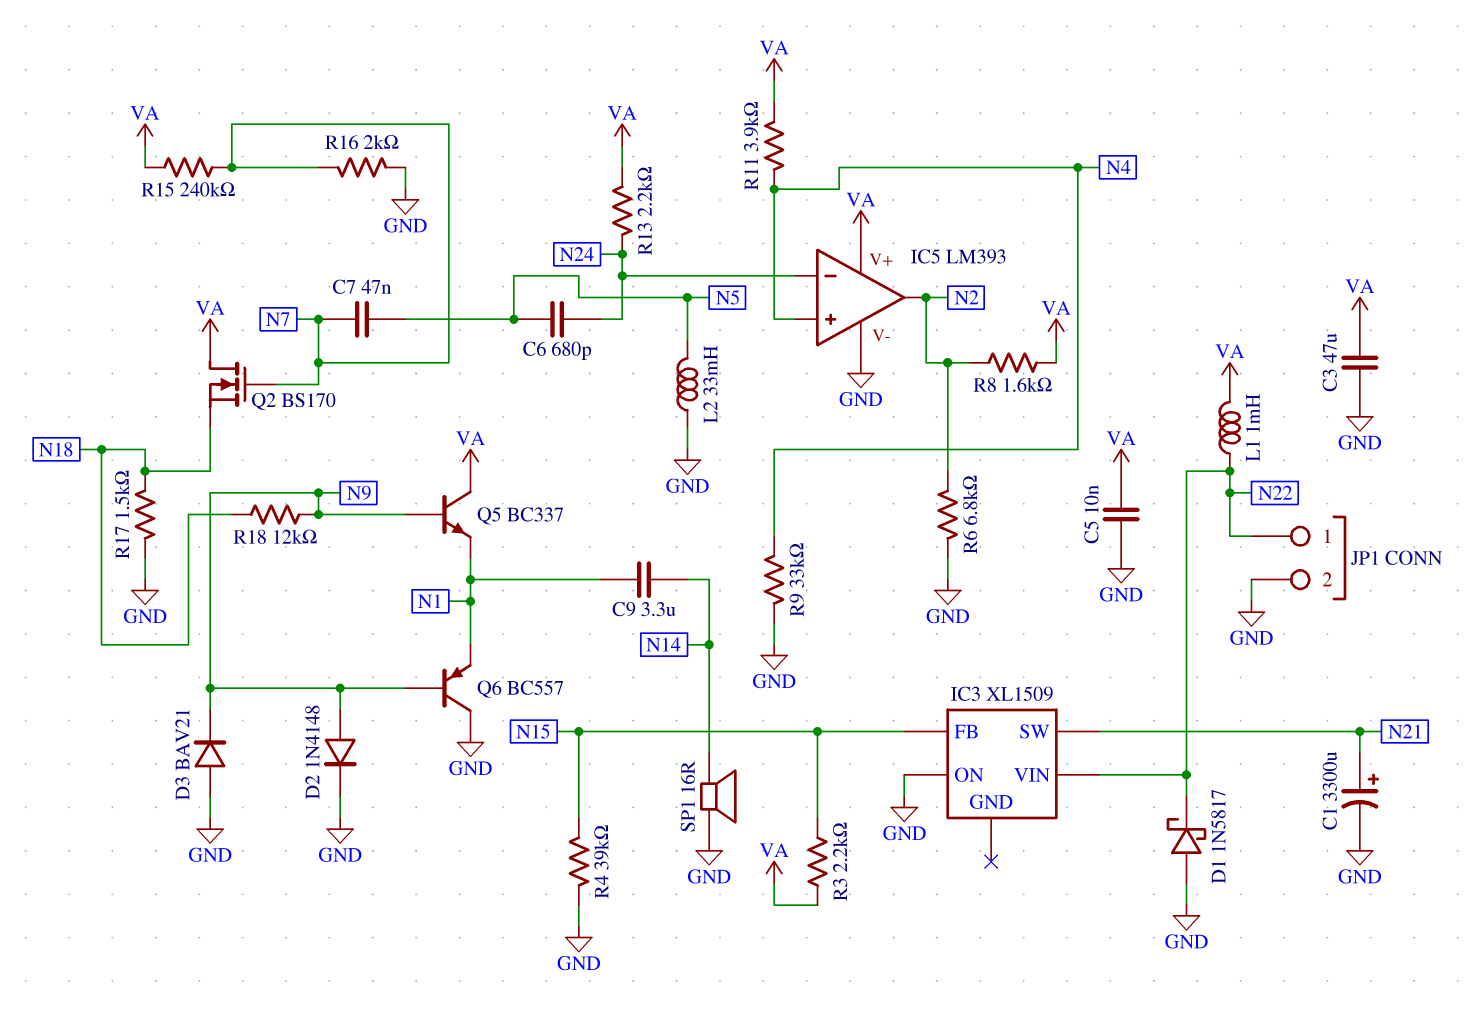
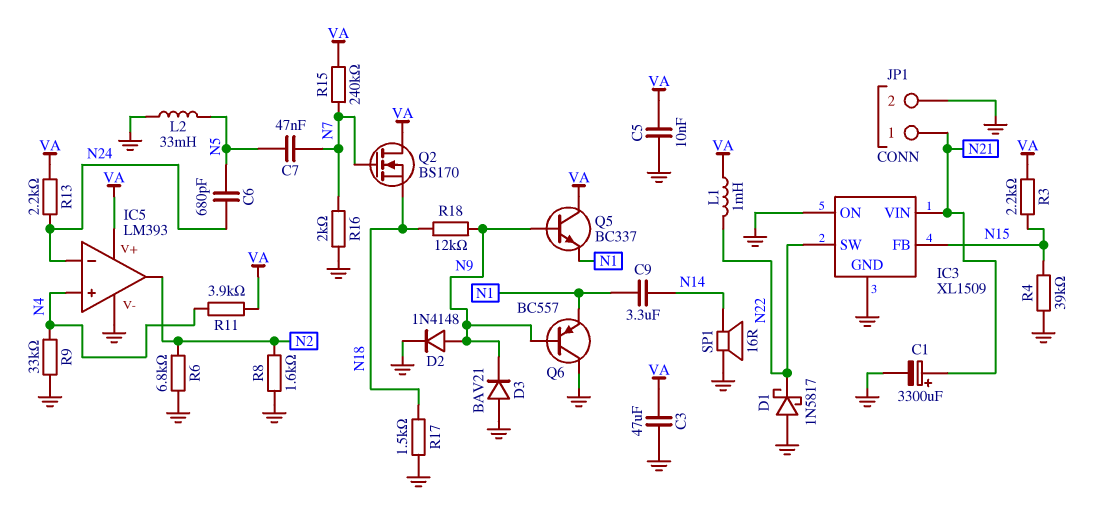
IC3 pin GND: none -> GND
IC3 pin SW: N21 -> N22
IC3 pin VIN: N22 -> N21
JP1 pin 1: N22 -> N21
R8: 1.6k (N2, VA) -> 1.6k (GND, N2)

